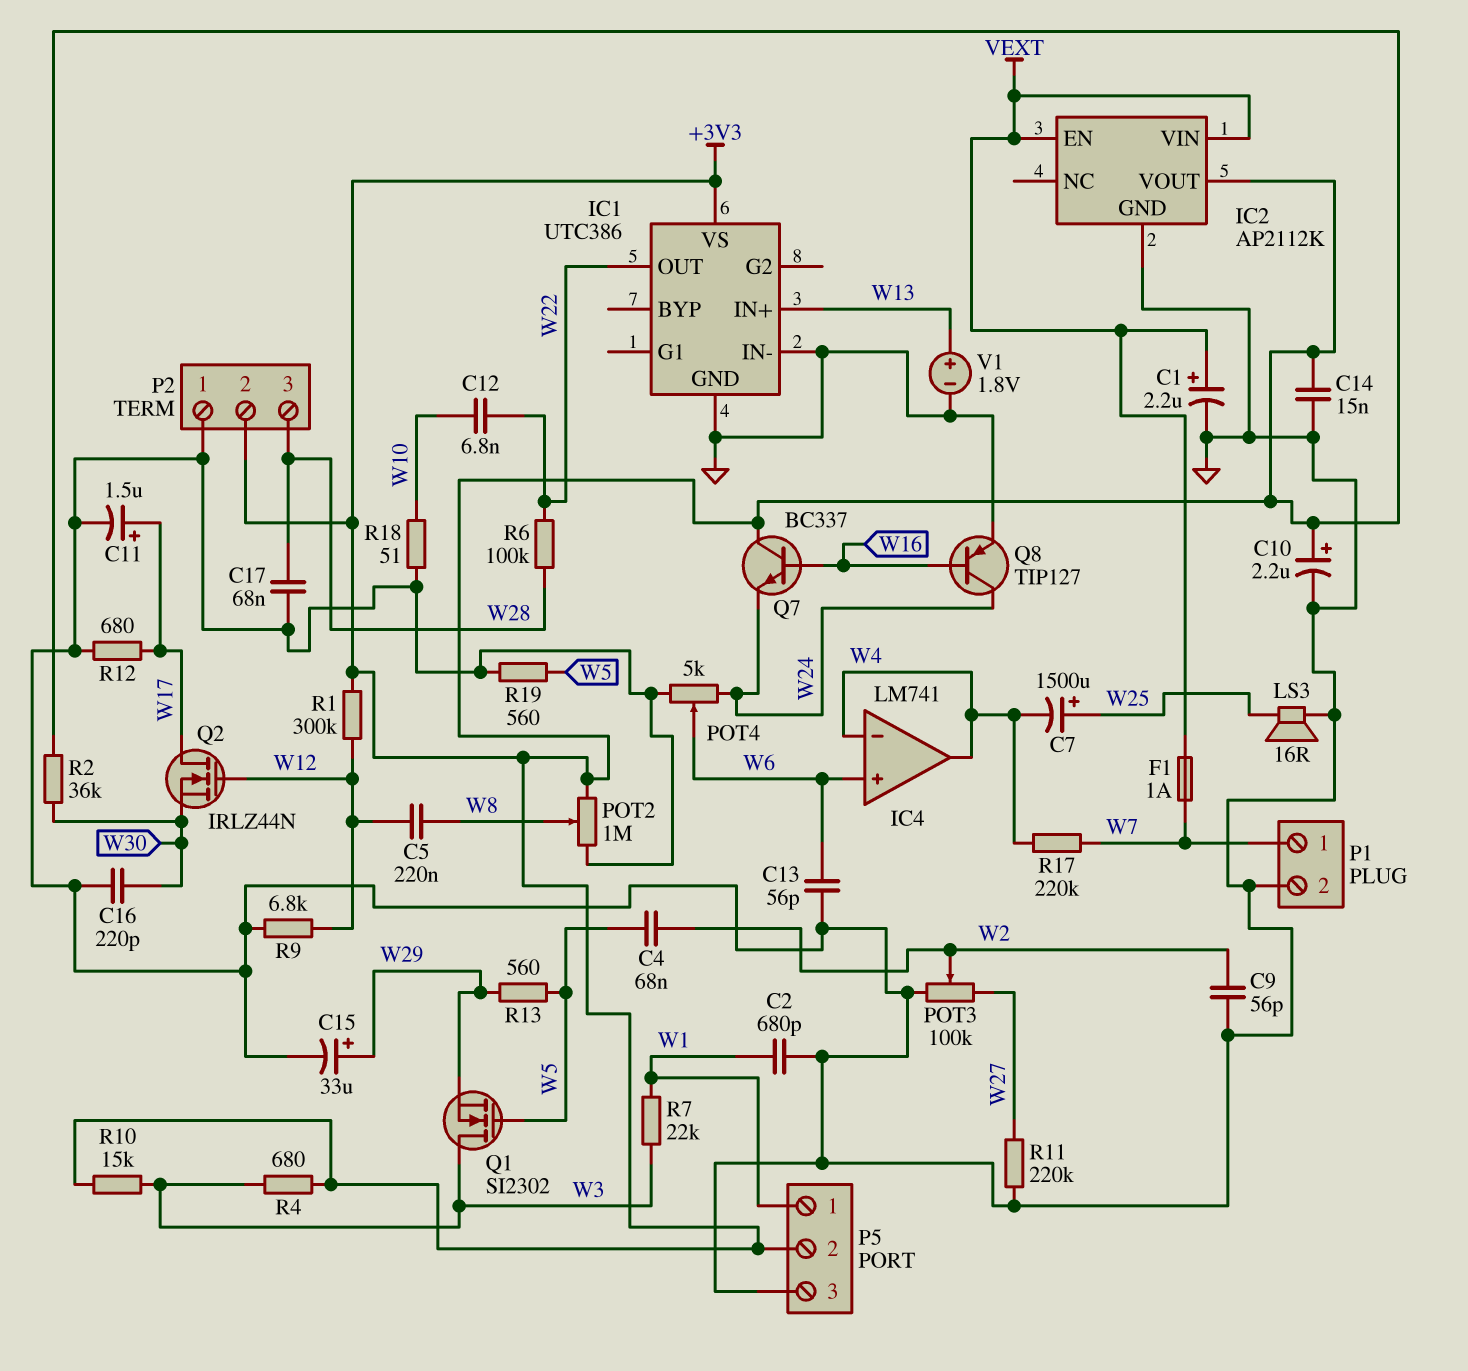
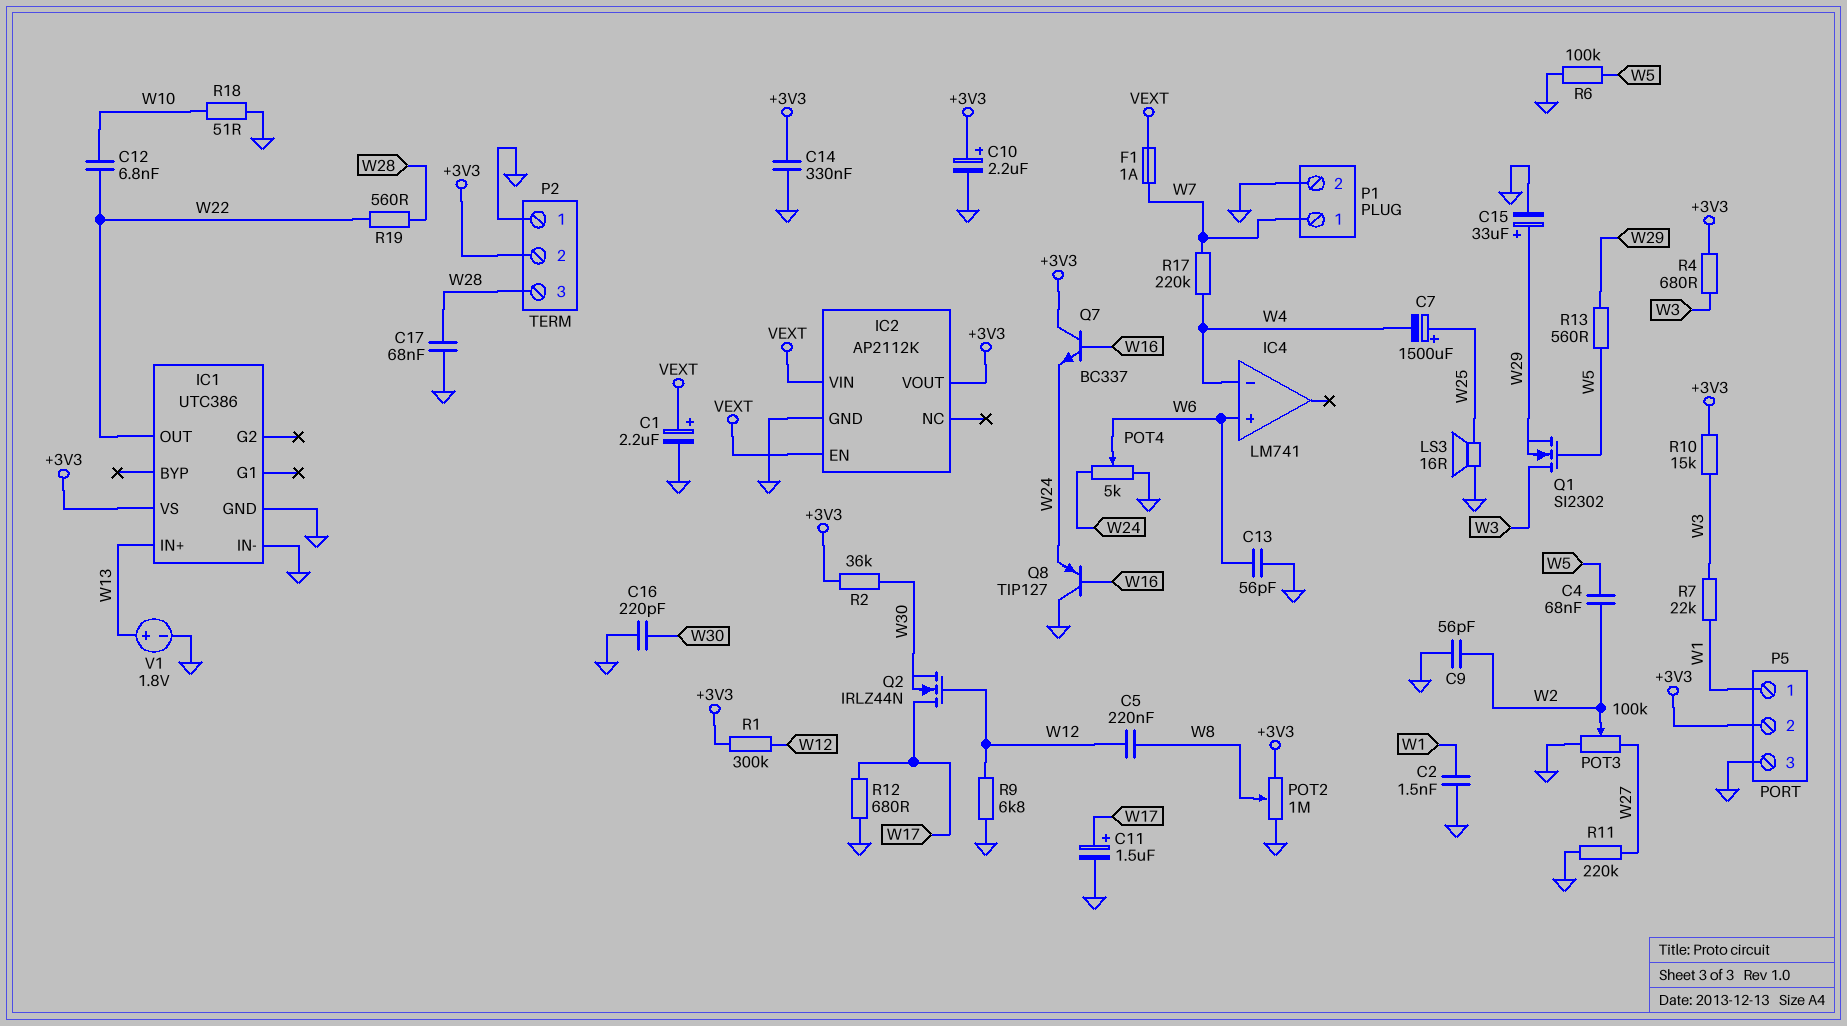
C2: 680pF (GND, W1) -> 1.5nF (GND, W1)
C14: 15nF (+3V3, GND) -> 330nF (+3V3, GND)
IC4 pin out: W4 -> none
Q8: PNP TIP127 (B W16, C W24, E GND) -> PNP TIP127 (B W16, C GND, E W24)
R6: 100k (W22, W28) -> 100k (GND, W5)
R19: 560 (GND, W5) -> 560 (W22, W28)

